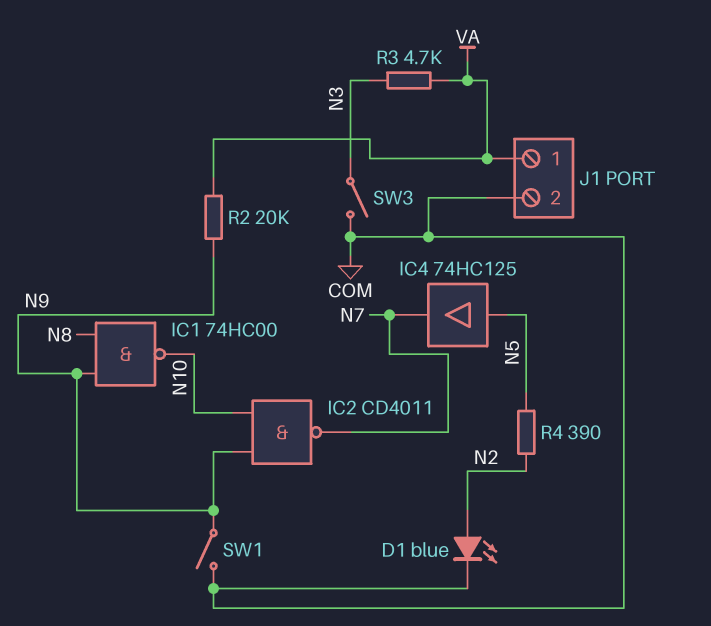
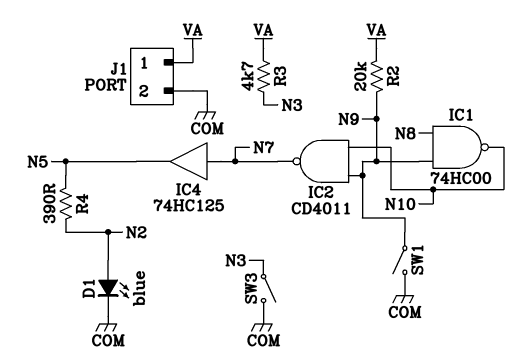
IC4: buffer 74HC125 (in N5, out N7) -> buffer 74HC125 (in N7, out N5)

